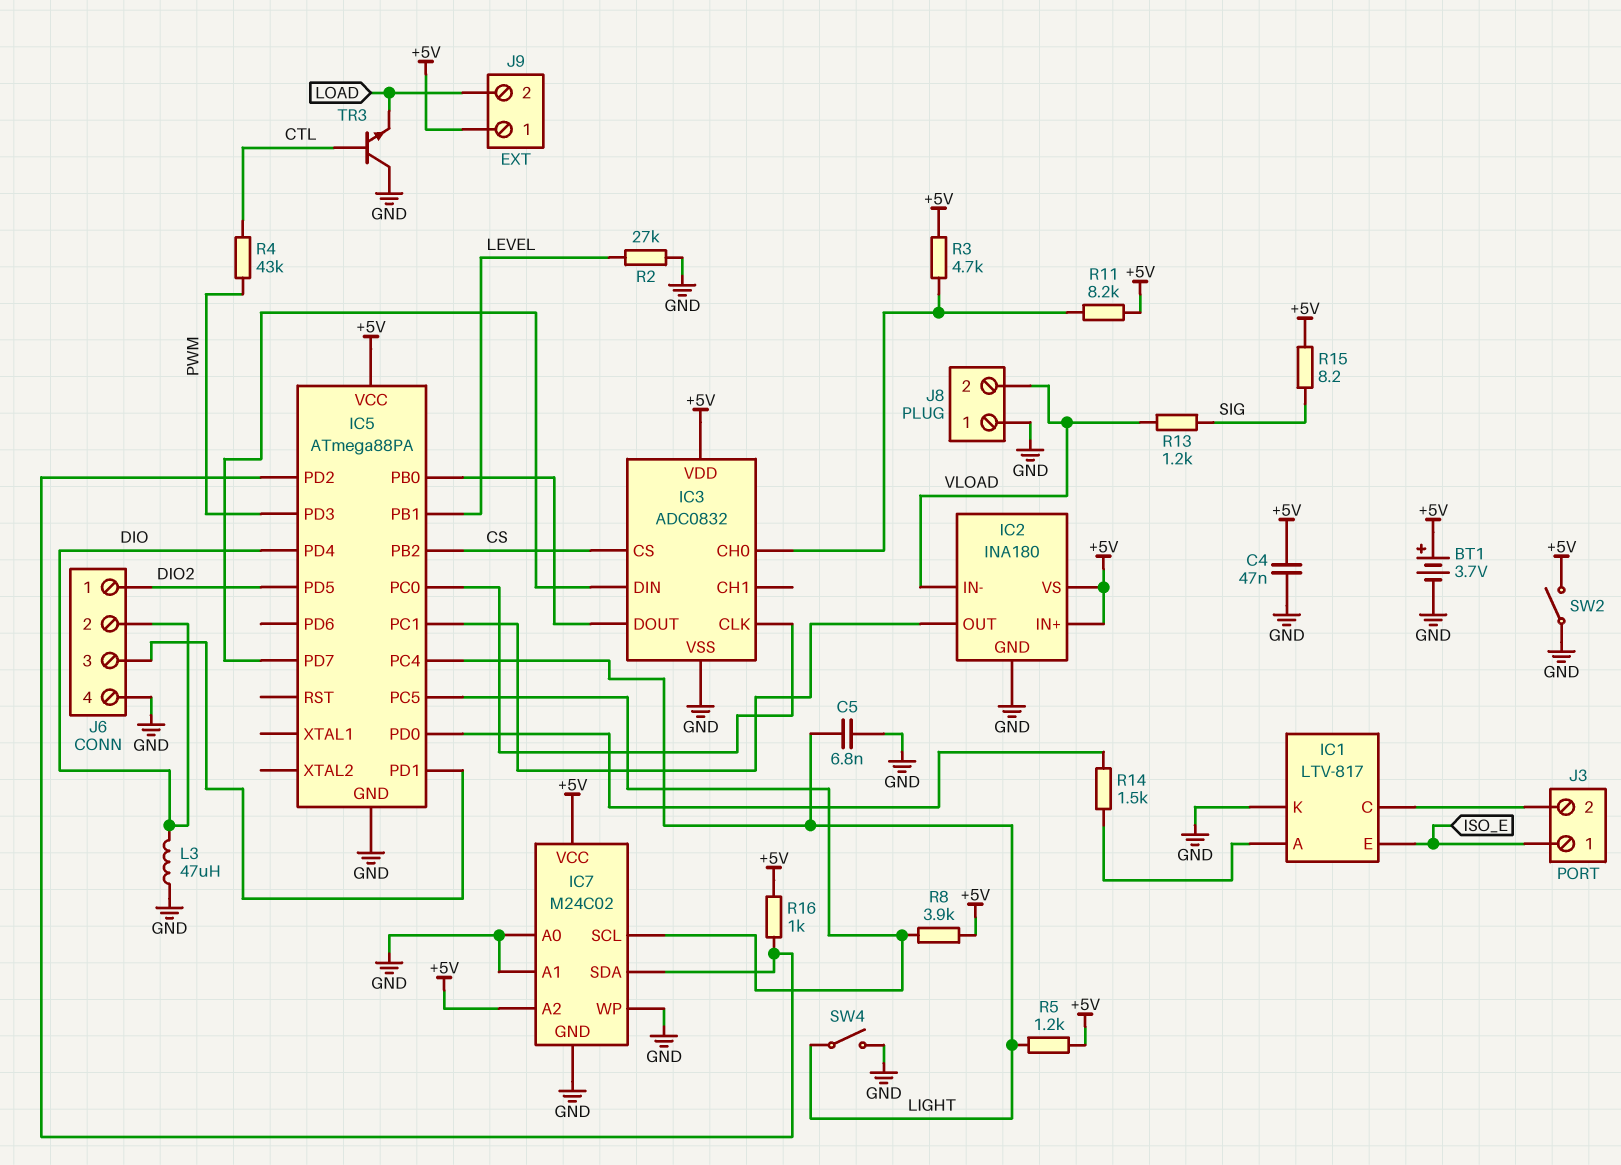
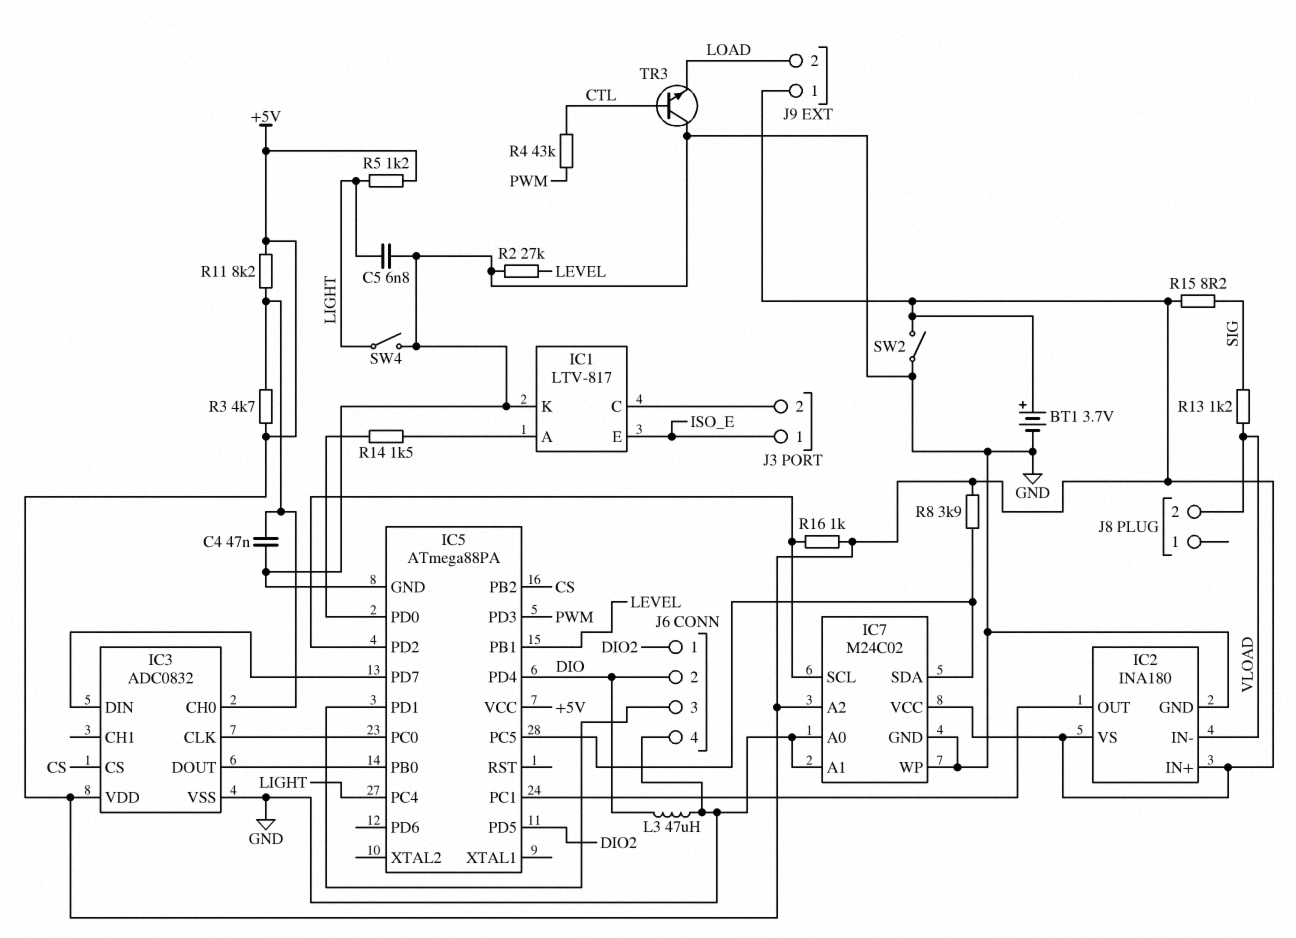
C4: 47nF (+5V, GND) -> 47nF (GND, IC3/CH0)
IC7 pin SCL: IC5/PC5 -> IC5/PD2
IC7 pin SDA: IC5/PD2 -> IC5/PC5
J8 pin 1: GND -> none

